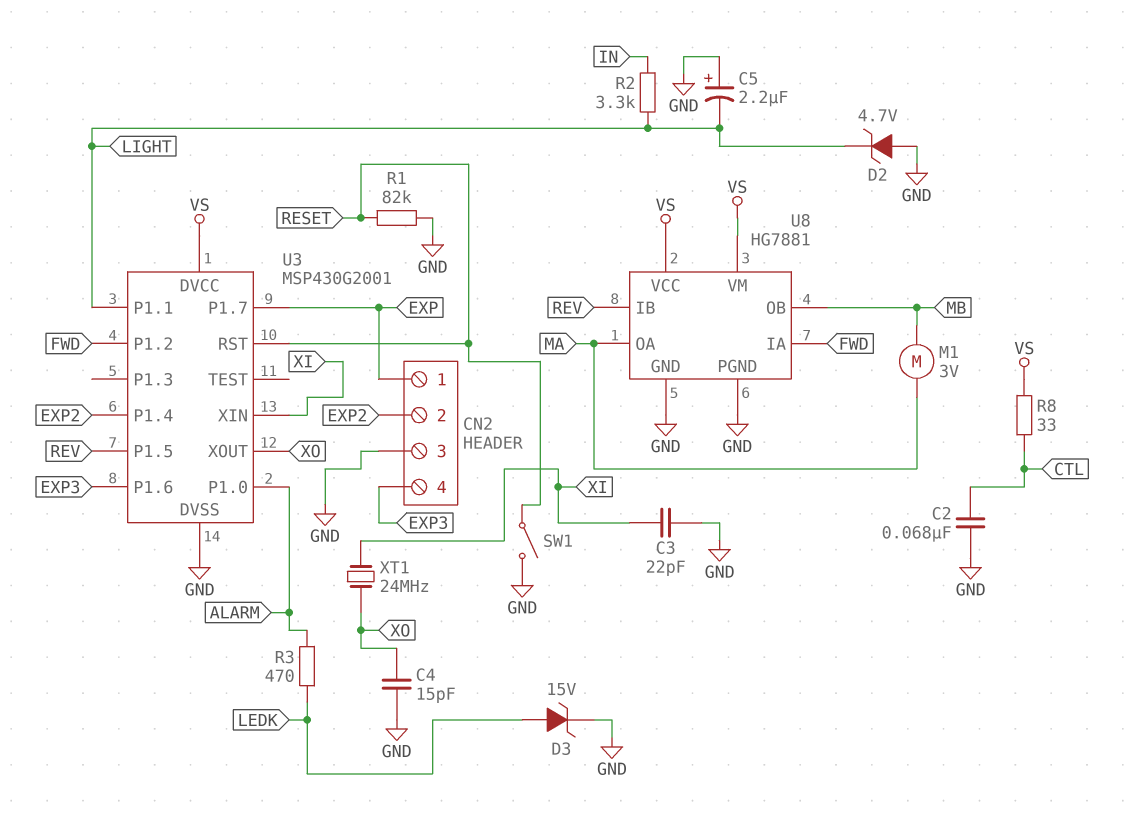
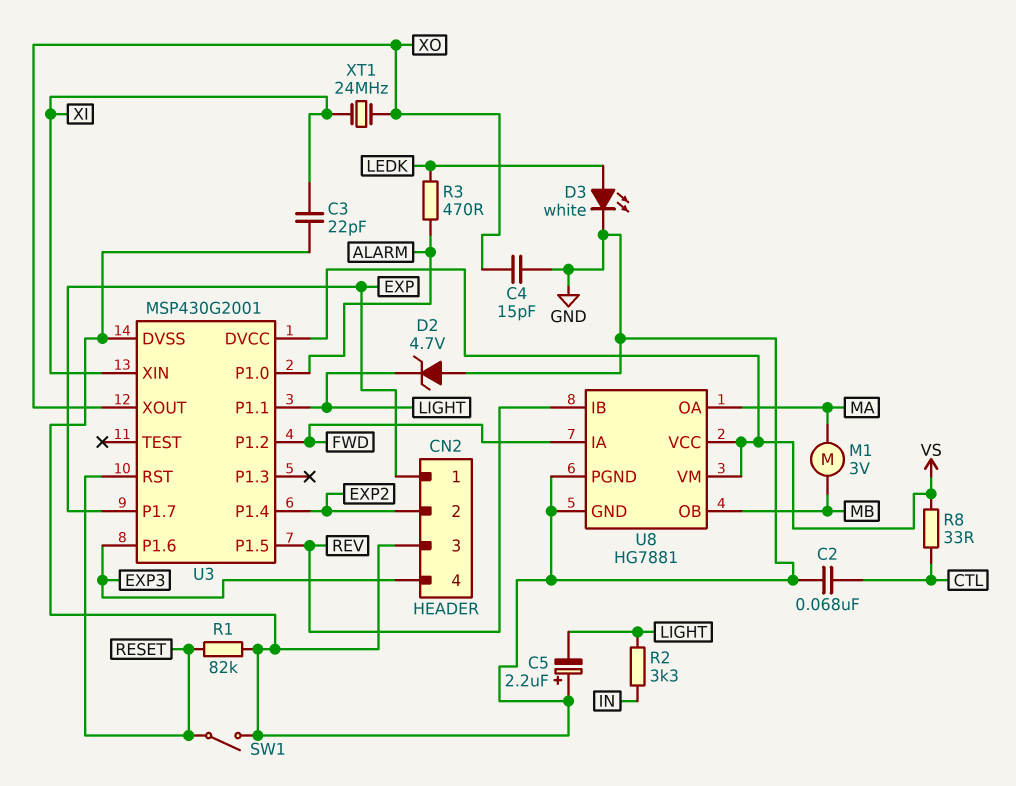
D3: zener 15V (A LEDK, K GND) -> LED white (A LEDK, K GND)

